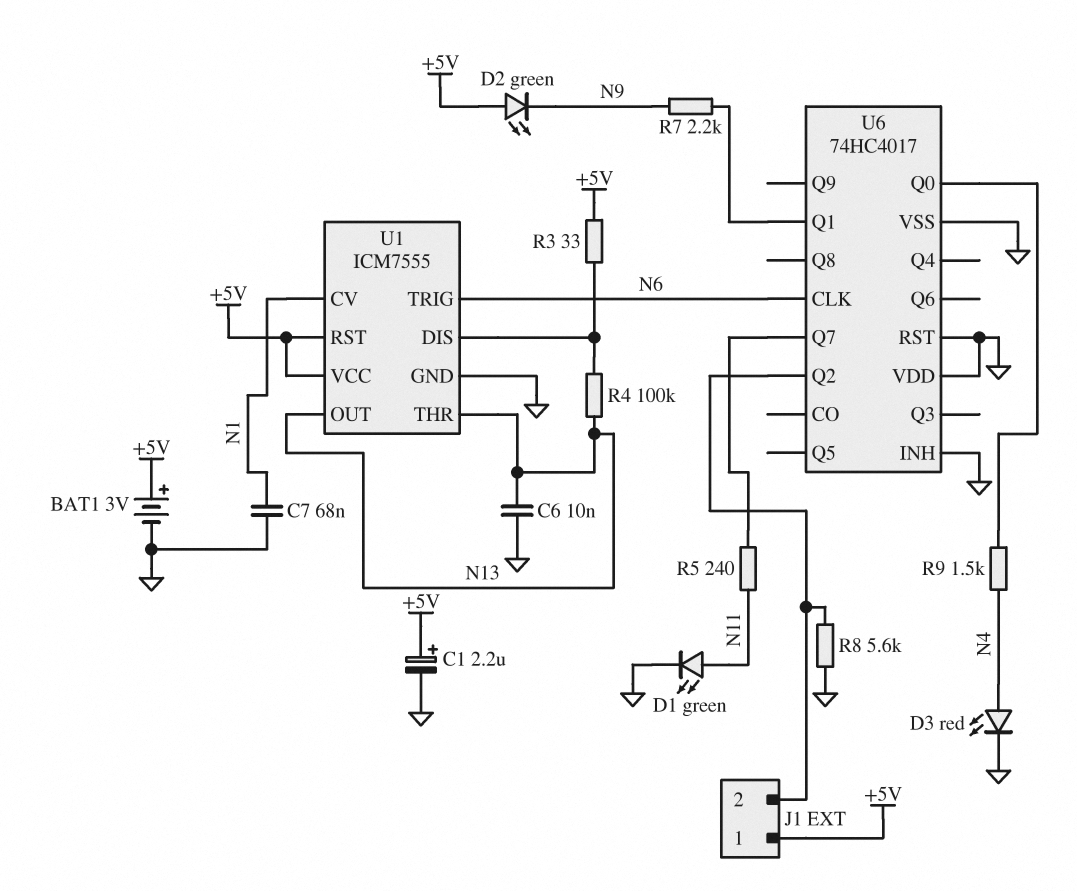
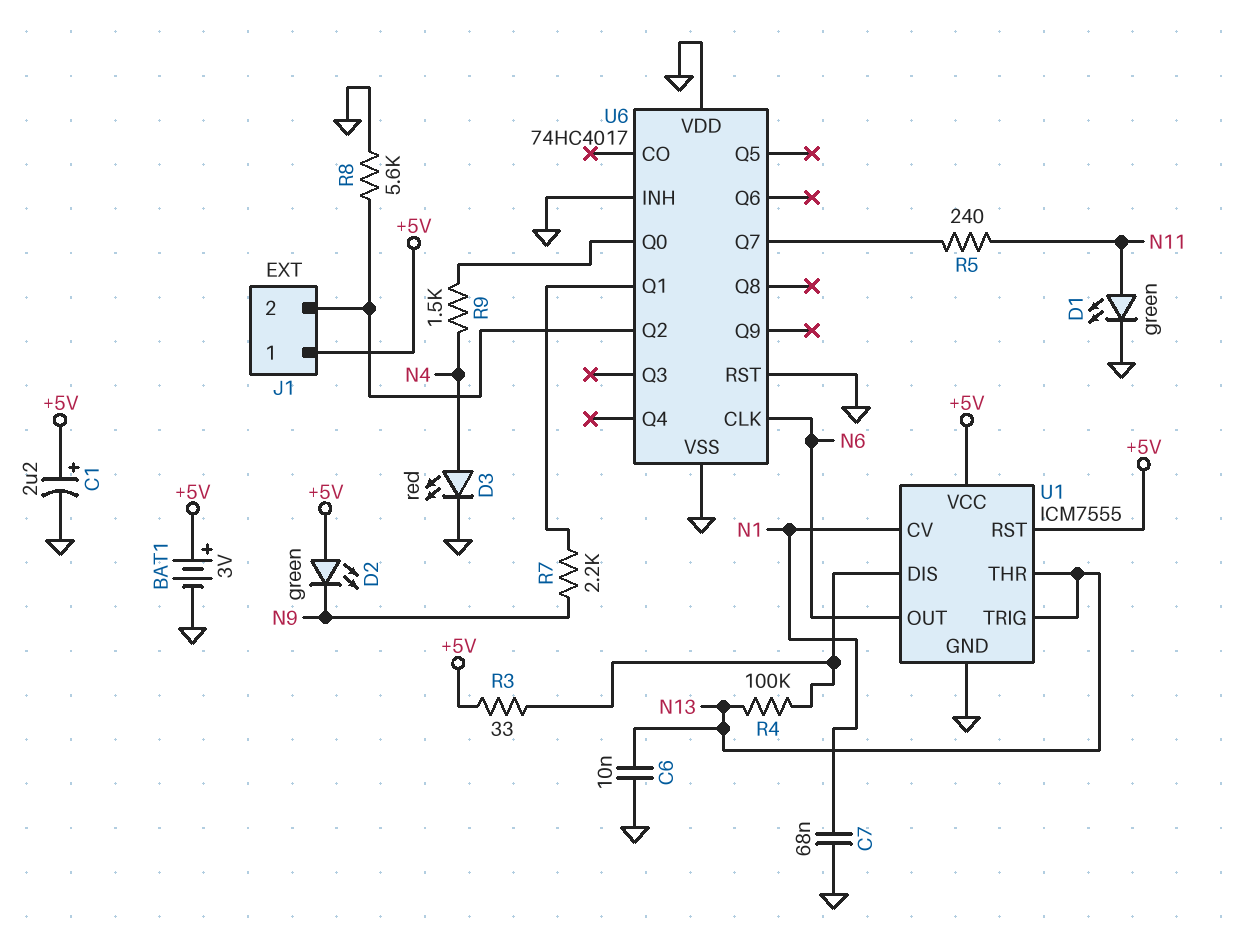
U1 pin OUT: N13 -> N6
U1 pin TRIG: N6 -> N13

